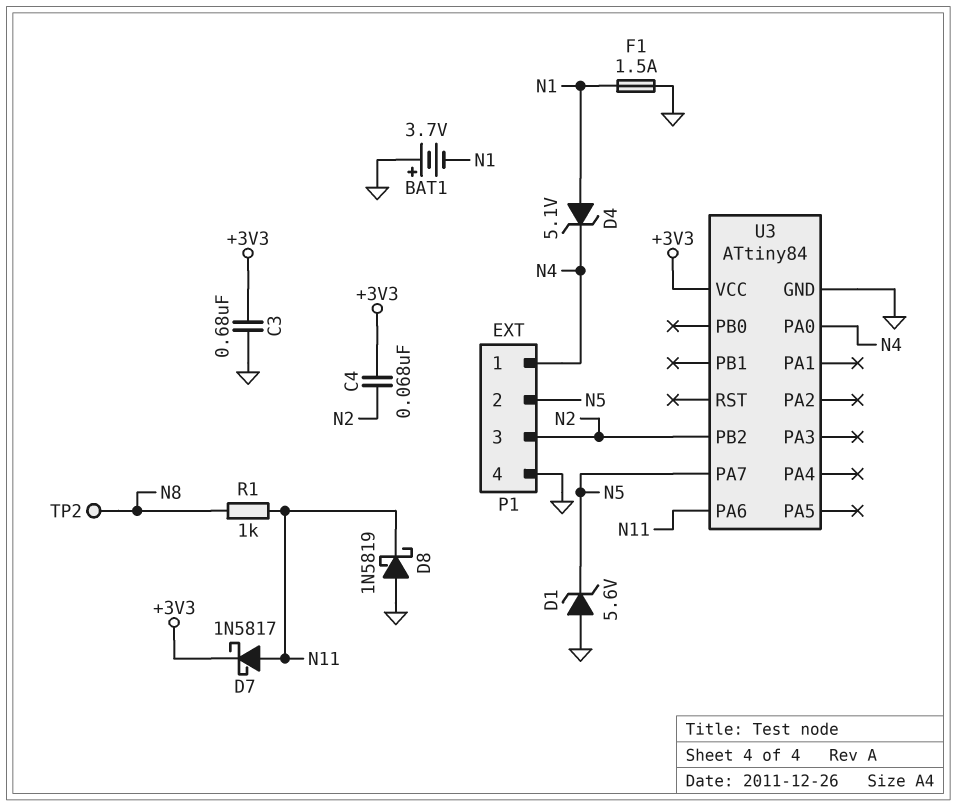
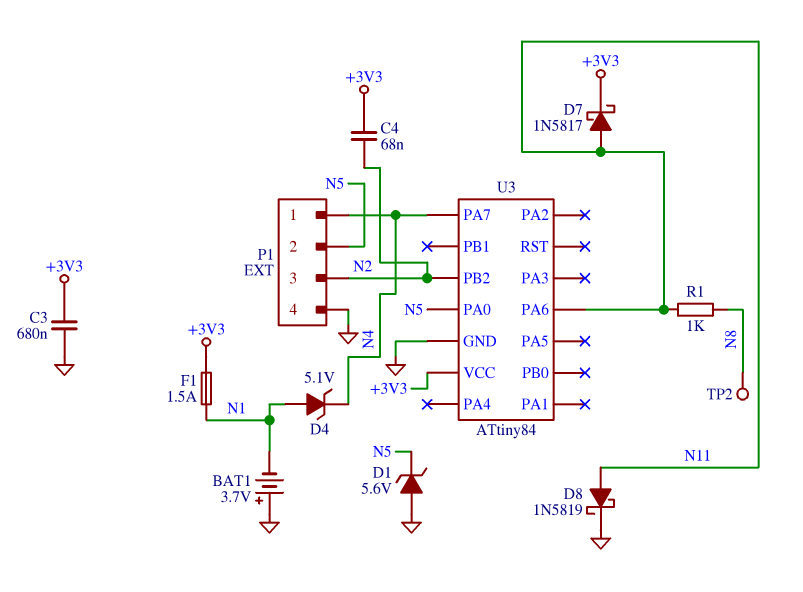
D8: schottky 1N5819 (A GND, K N11) -> schottky 1N5819 (A N11, K GND)
F1: 1.5A (GND, N1) -> 1.5A (+3V3, N1)
U3 pin PA0: N4 -> N5
U3 pin PA7: N5 -> N4

